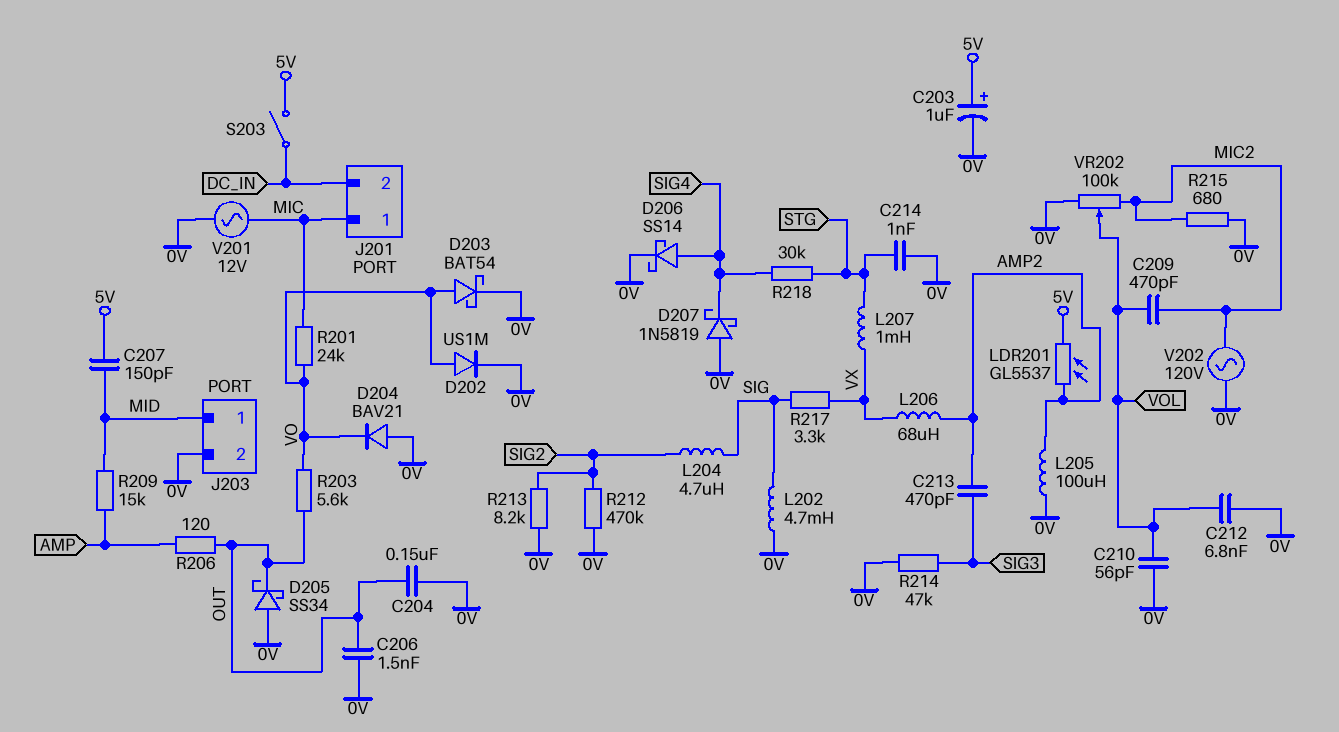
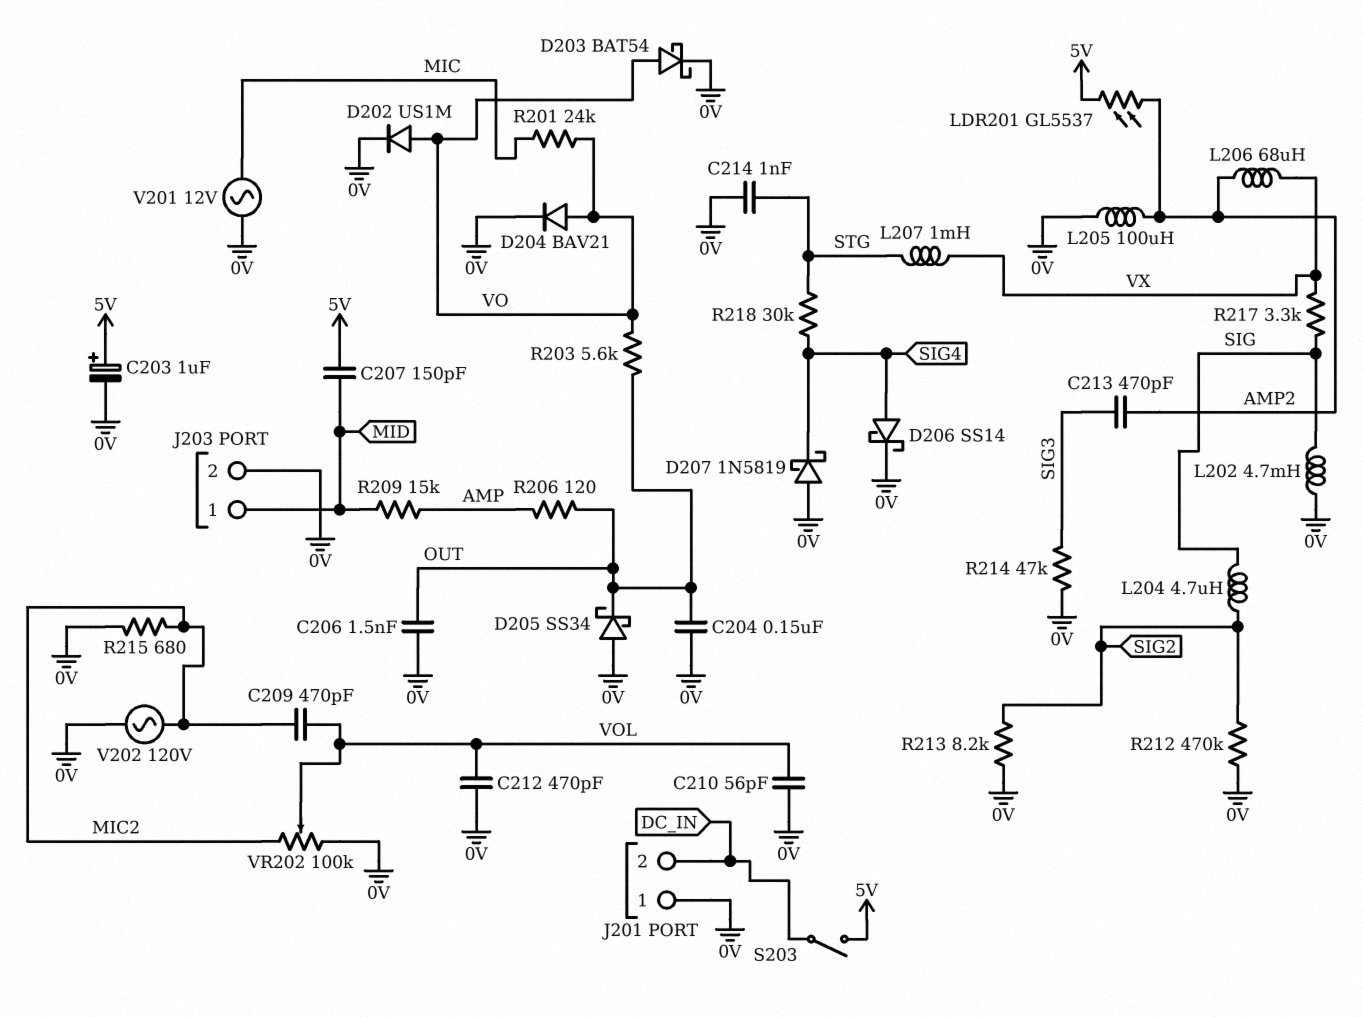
C212: 6.8nF (0V, VOL) -> 470pF (0V, VOL)
D204: diode BAV21 (A 0V, K VO) -> diode BAV21 (A VO, K 0V)
J201 pin 1: MIC -> 0V

